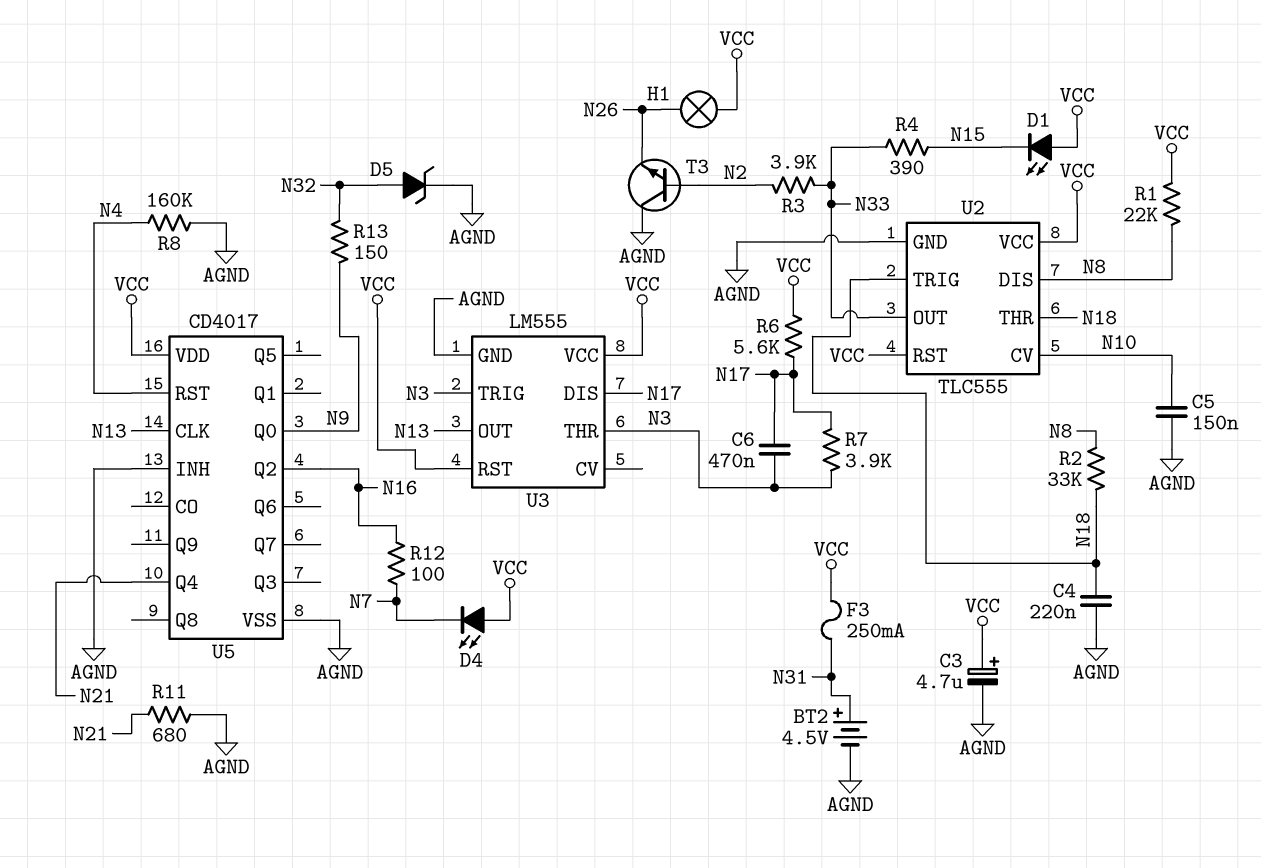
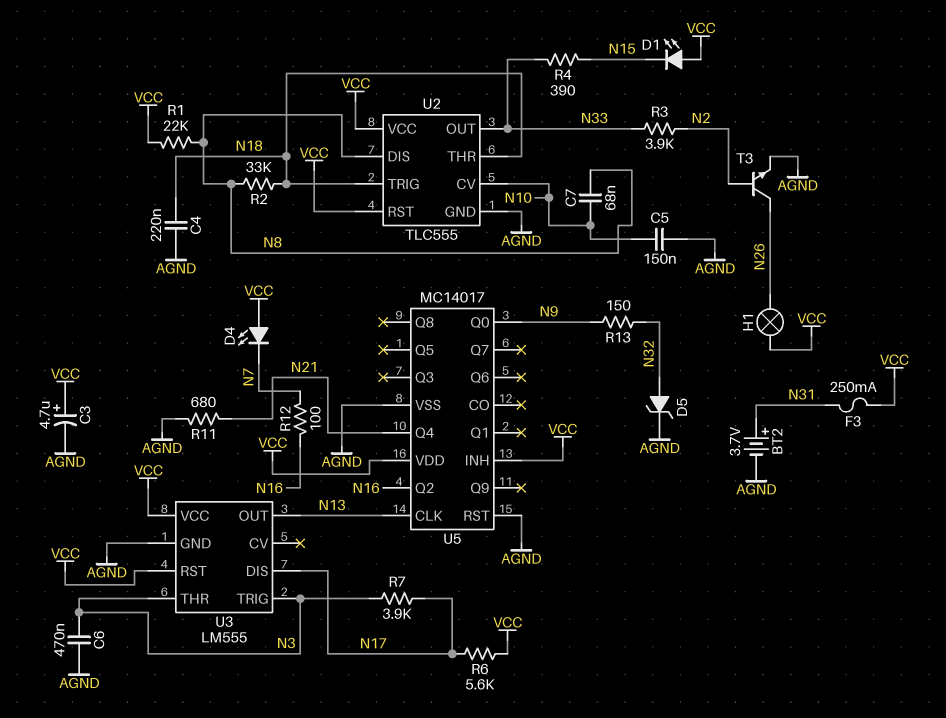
BT2: 4.5V (plus N31, minus AGND) -> 3.7V (plus N31, minus AGND)
C6: 470nF (N3, N17) -> 470nF (AGND, N3)
C7: none -> 68nF (N8, N10)
R8: 160k (AGND, N4) -> none
T3: NPN (B N2, C AGND, E N26) -> NPN (B N2, C N26, E AGND)
U5: CD4017 -> MC14017
U5 pin INH: AGND -> VCC
U5 pin RST: N4 -> AGND

